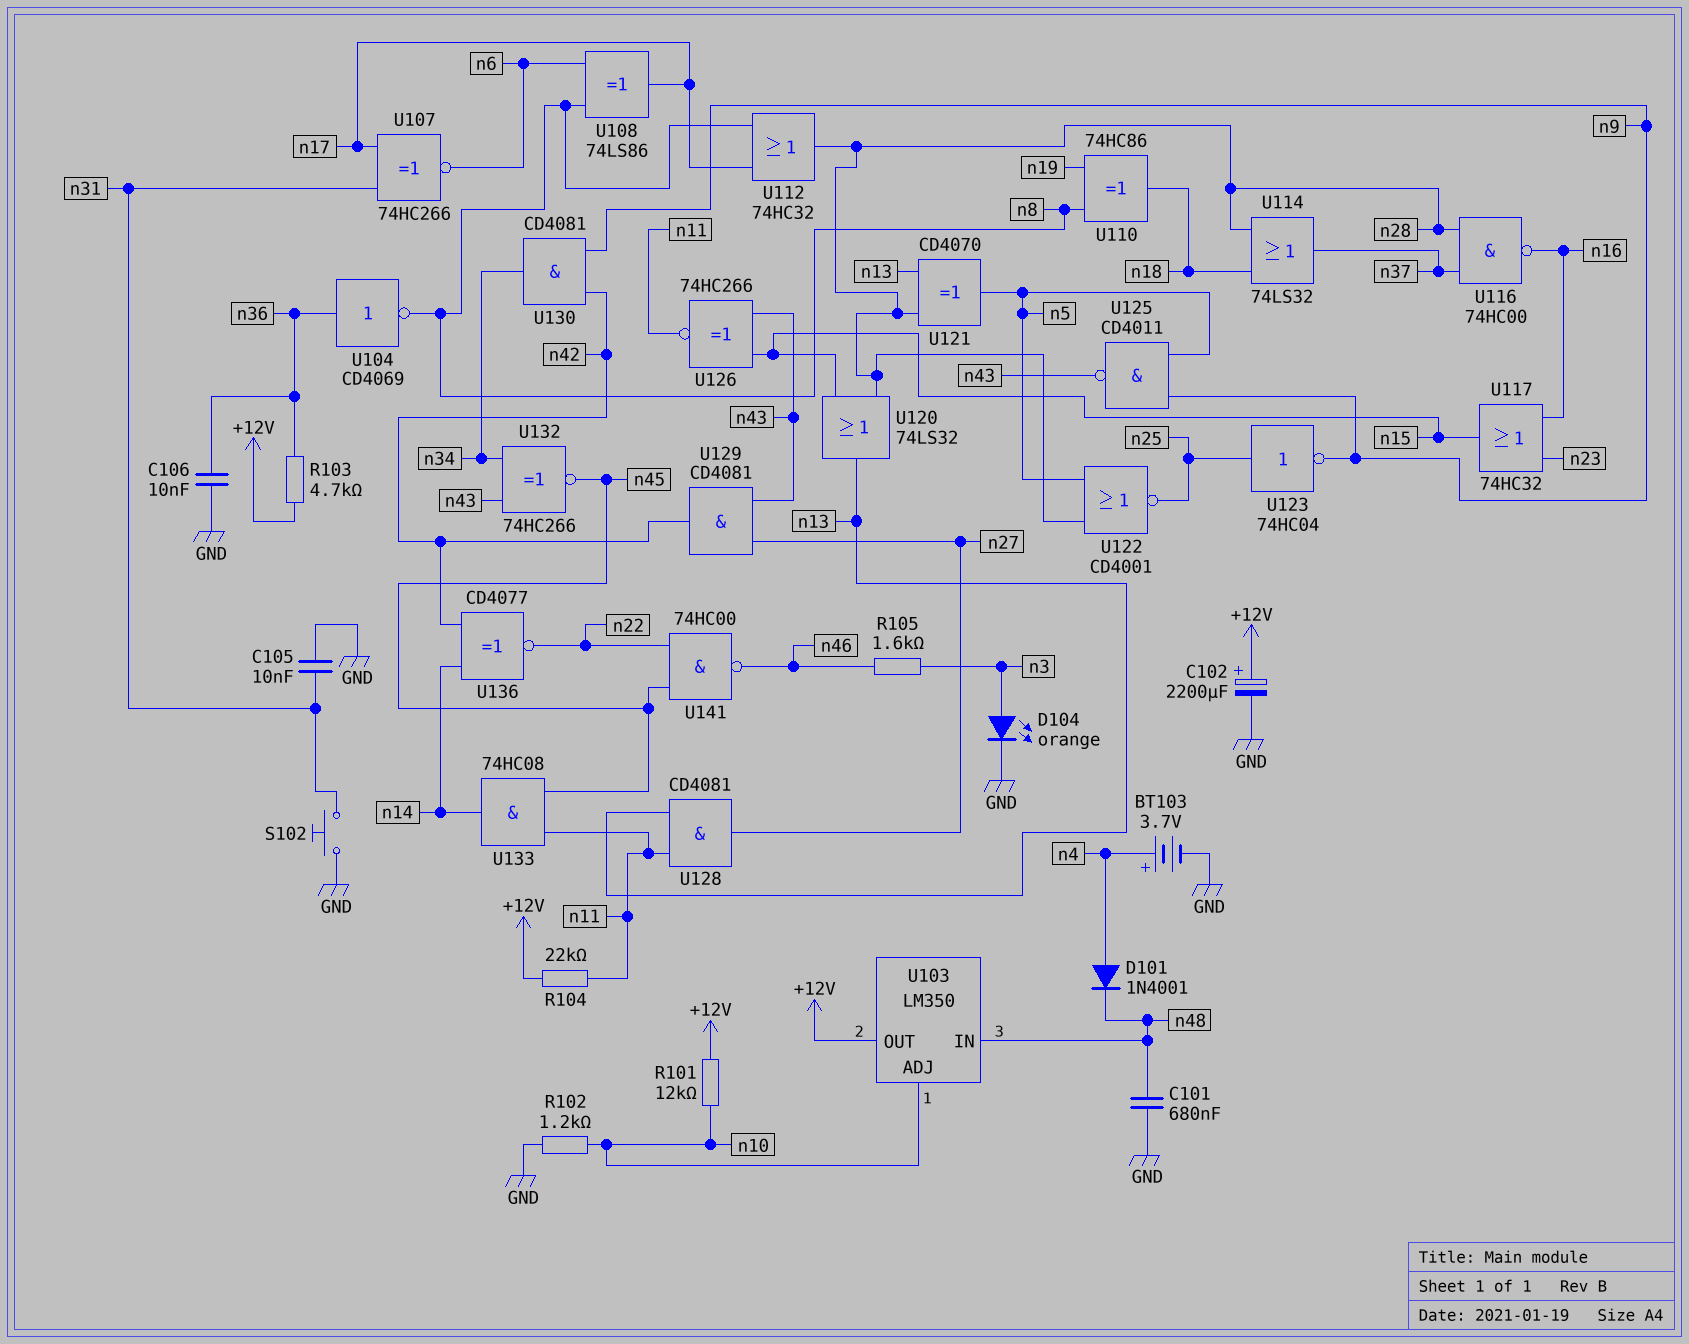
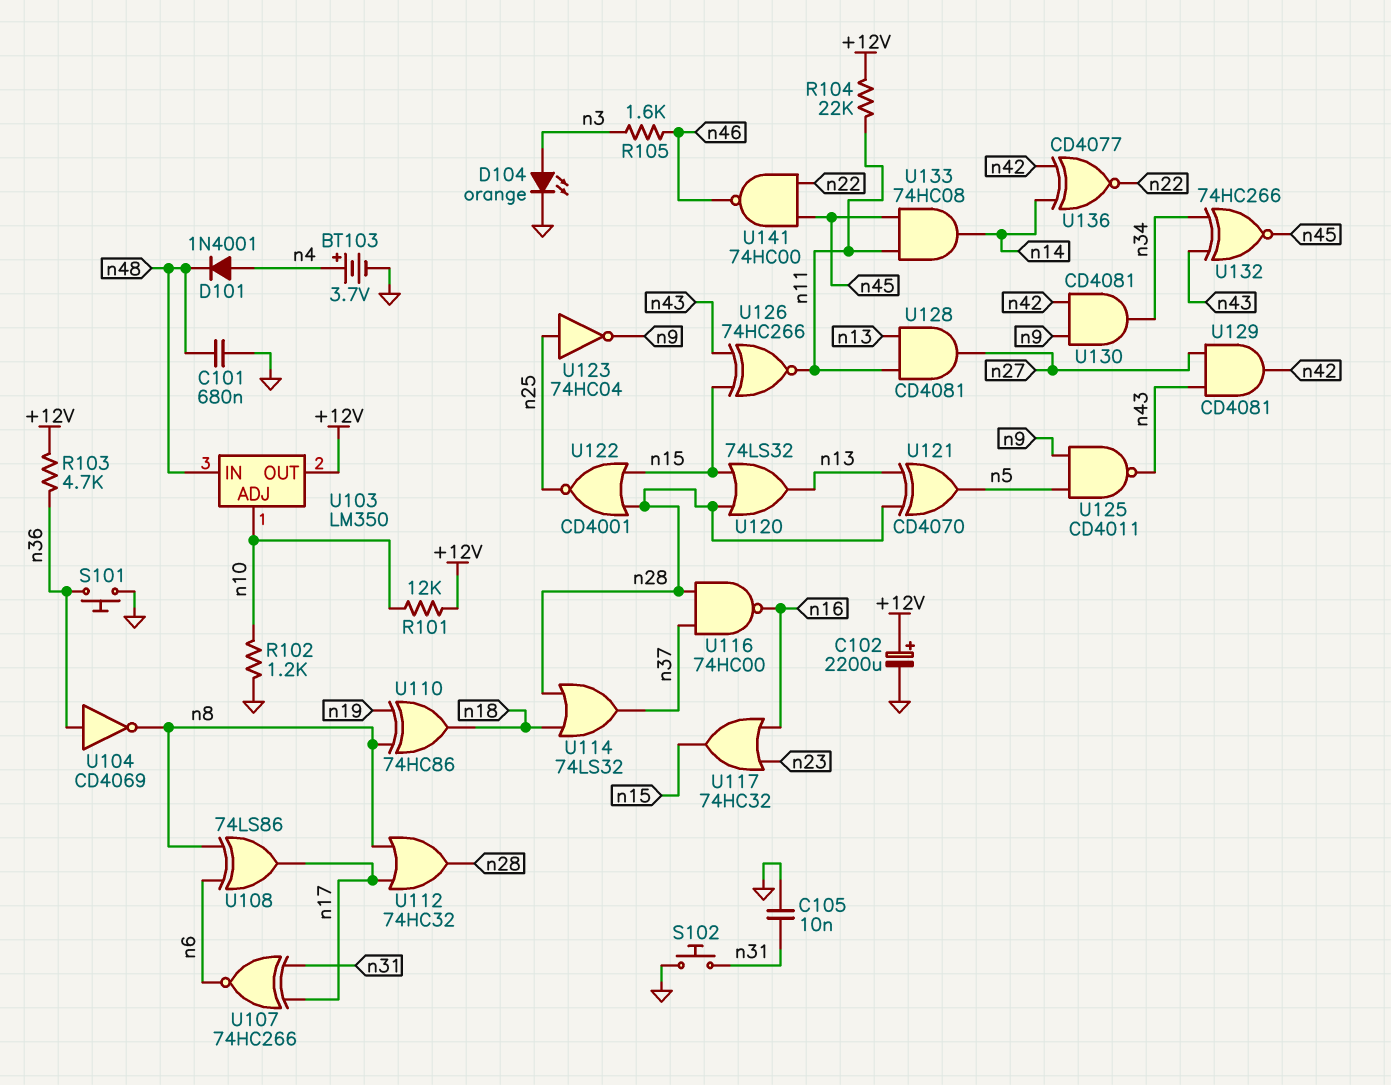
C106: 10nF (GND, n36) -> none
S101: none -> button (GND, n36)
U122: NOR CD4001 (in n5, in n28, out n25) -> NOR CD4001 (in n15, in n28, out n25)

